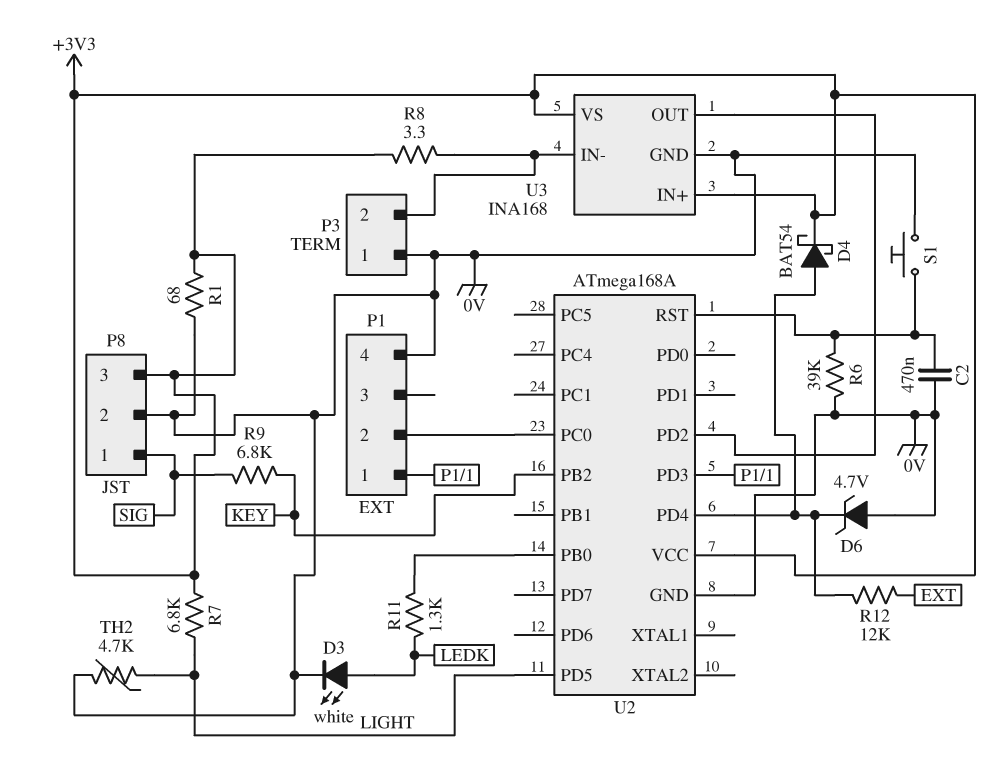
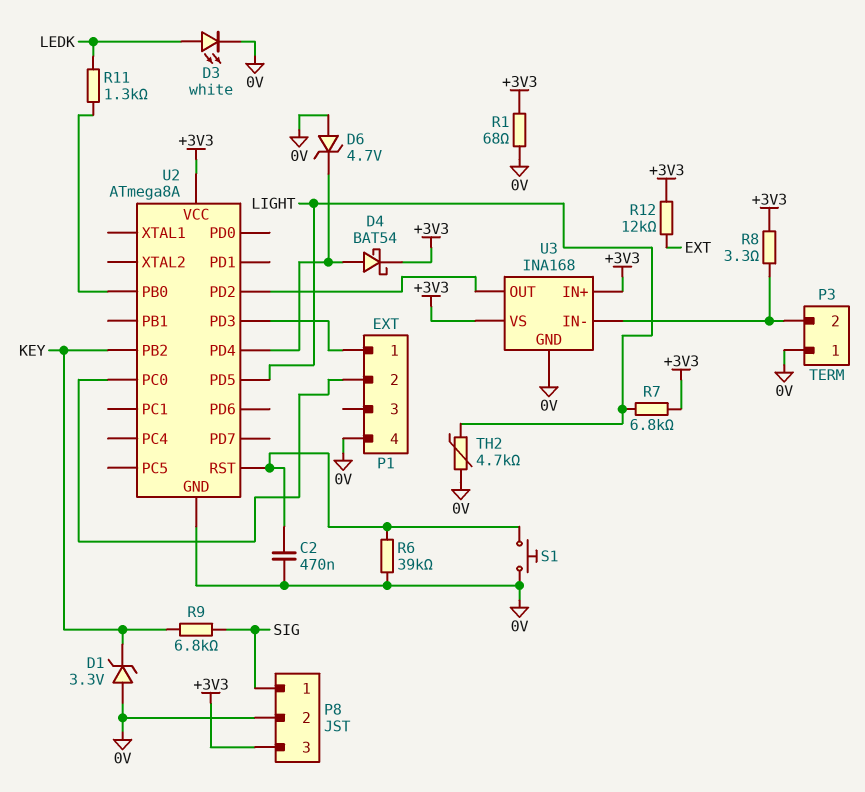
D1: none -> zener 3.3V (A 0V, K KEY)
R12: 12k (EXT, U2/PD4) -> 12k (+3V3, EXT)
U2: ATmega168A -> ATmega8A

